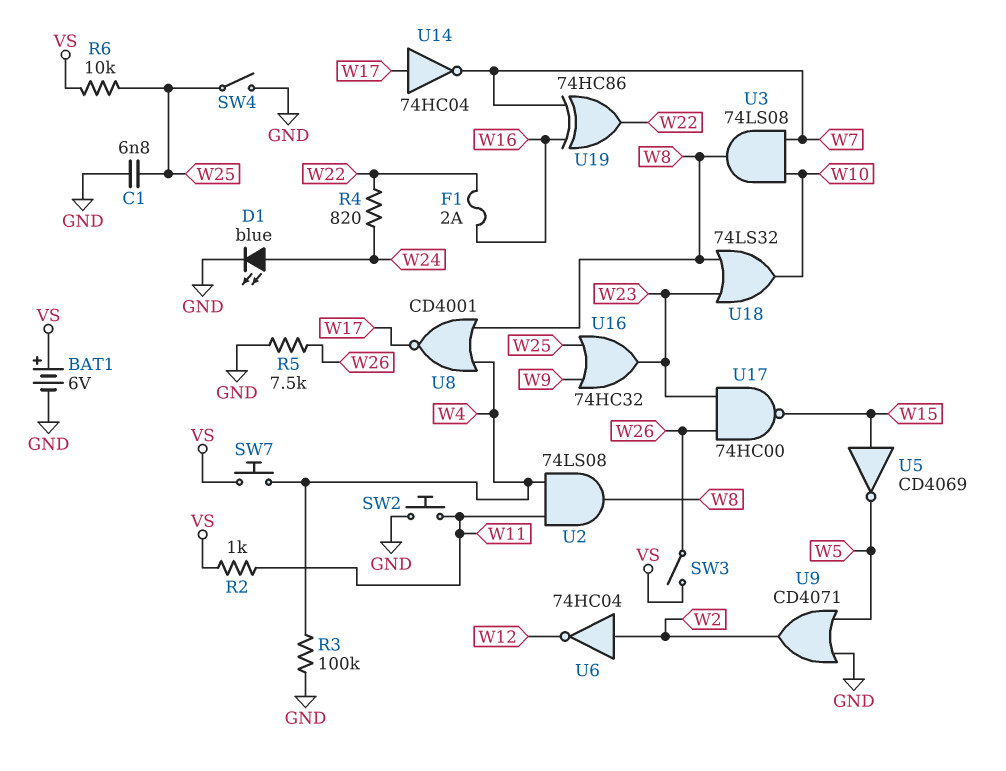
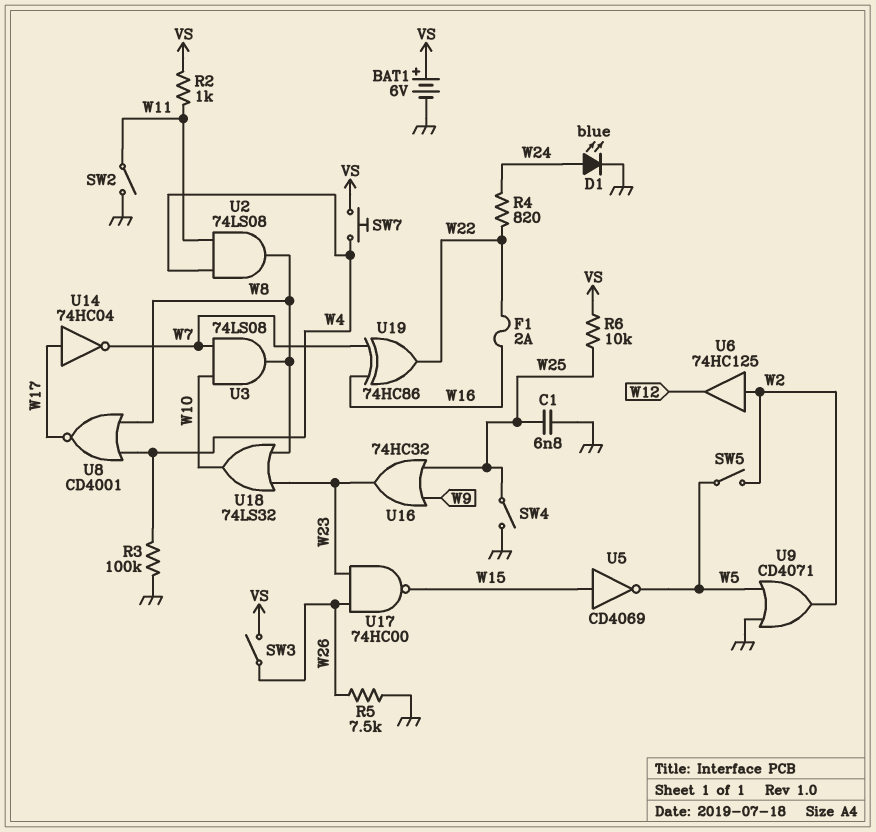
SW2: button (GND, W11) -> switch (GND, W11)
SW5: none -> switch (W2, W5)
U6: NOT 74HC04 (in W2, out W12) -> buffer 74HC125 (in W2, out W12)

